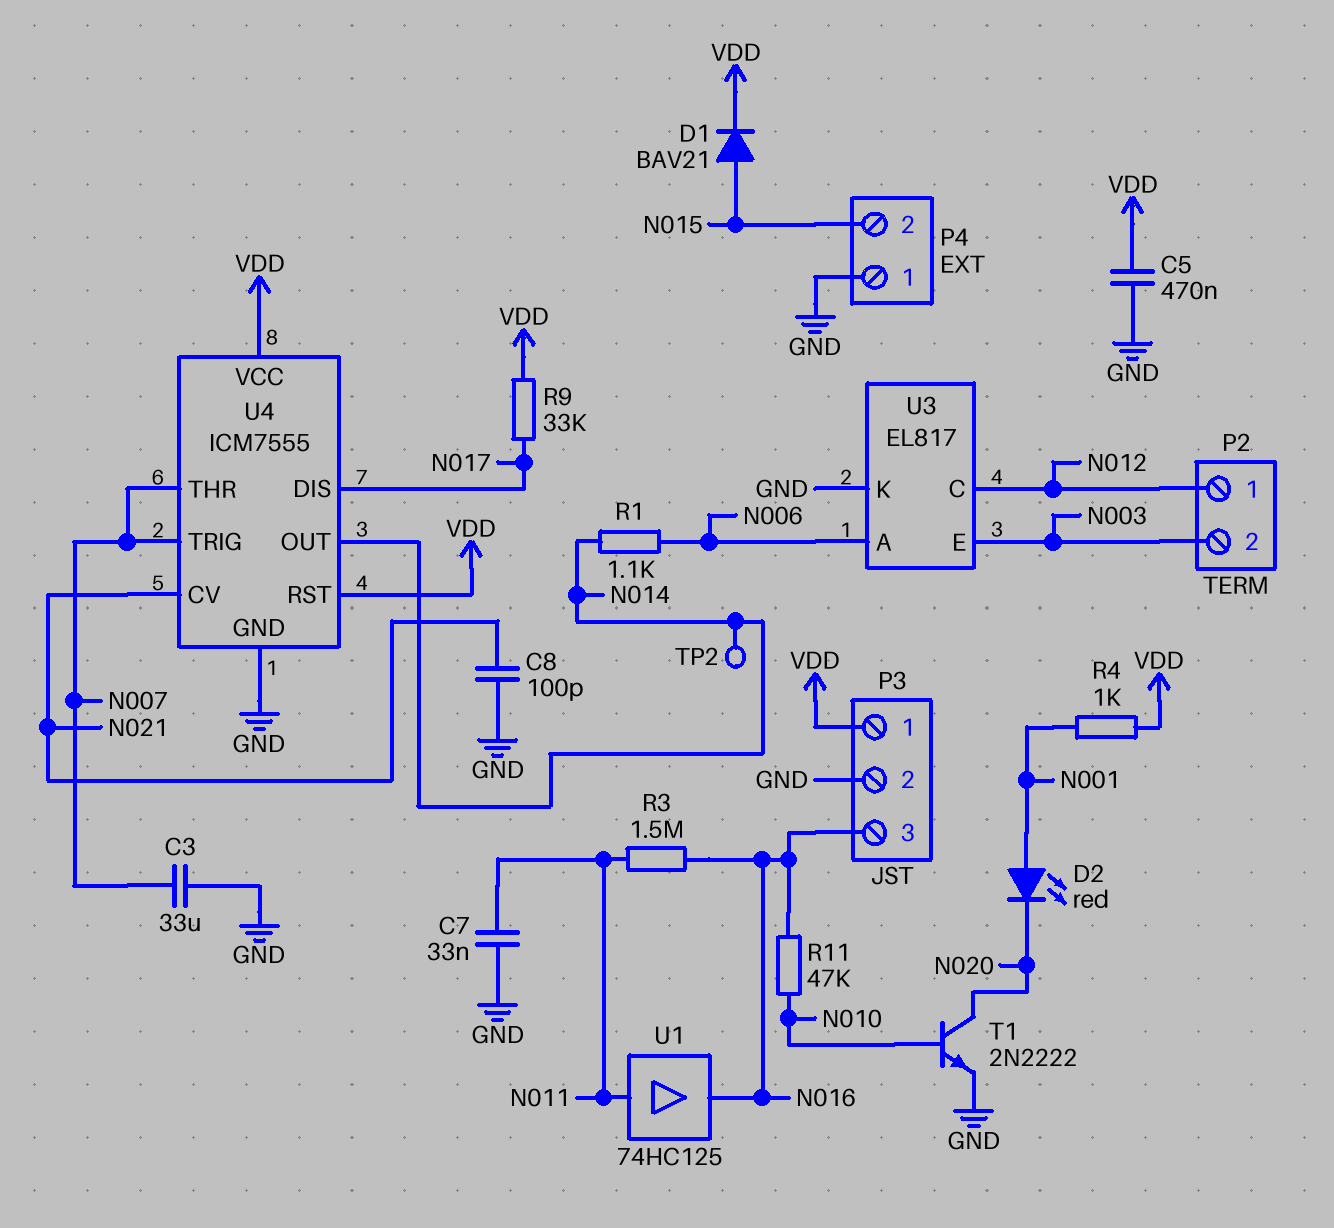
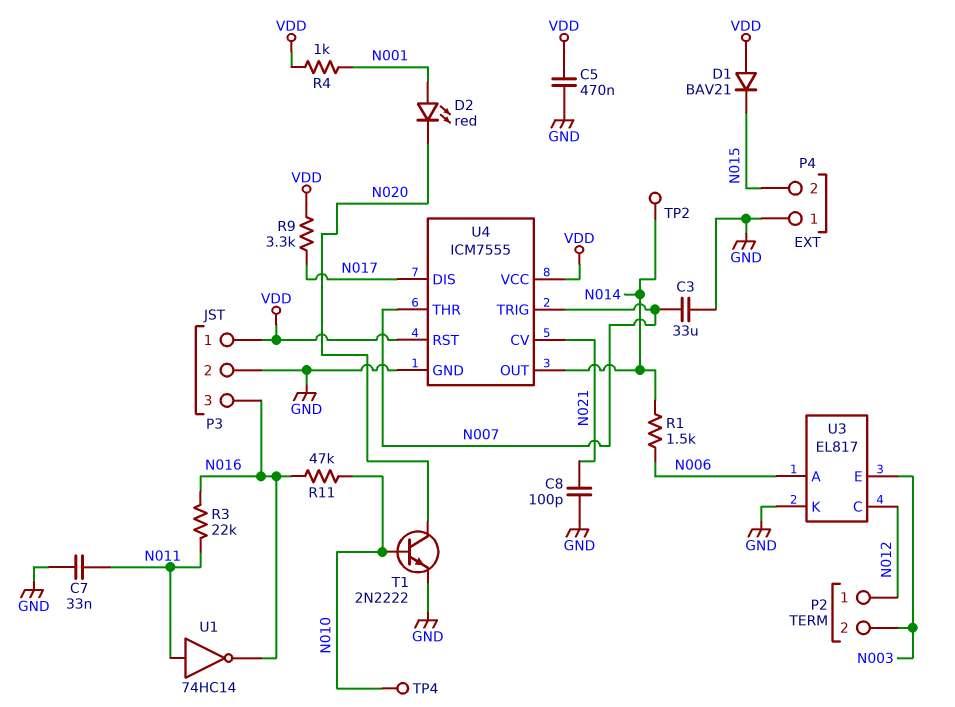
D1: diode BAV21 (A N015, K VDD) -> diode BAV21 (A VDD, K N015)
R1: 1.1k (N006, N014) -> 1.5k (N006, N014)
R3: 1.5M (N011, N016) -> 22k (N011, N016)
R9: 33k (N017, VDD) -> 3.3k (N017, VDD)
TP4: none -> test point (N010)
U1: buffer 74HC125 (in N011, out N016) -> NOT 74HC14 (in N011, out N016)

